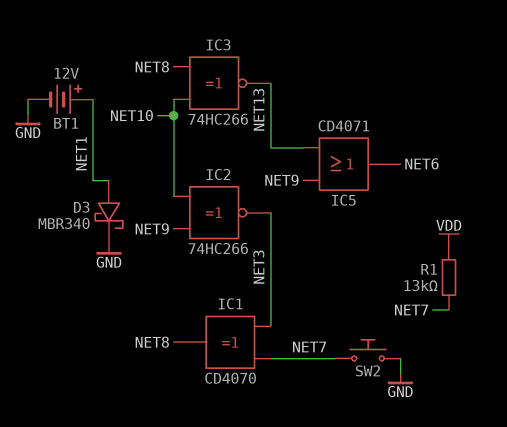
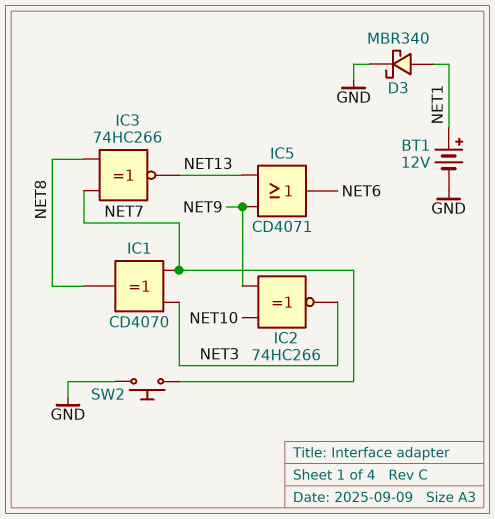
IC3: XNOR 74HC266 (in NET8, in NET10, out NET13) -> XNOR 74HC266 (in NET7, in NET8, out NET13)
R1: 13k (NET7, VDD) -> none

